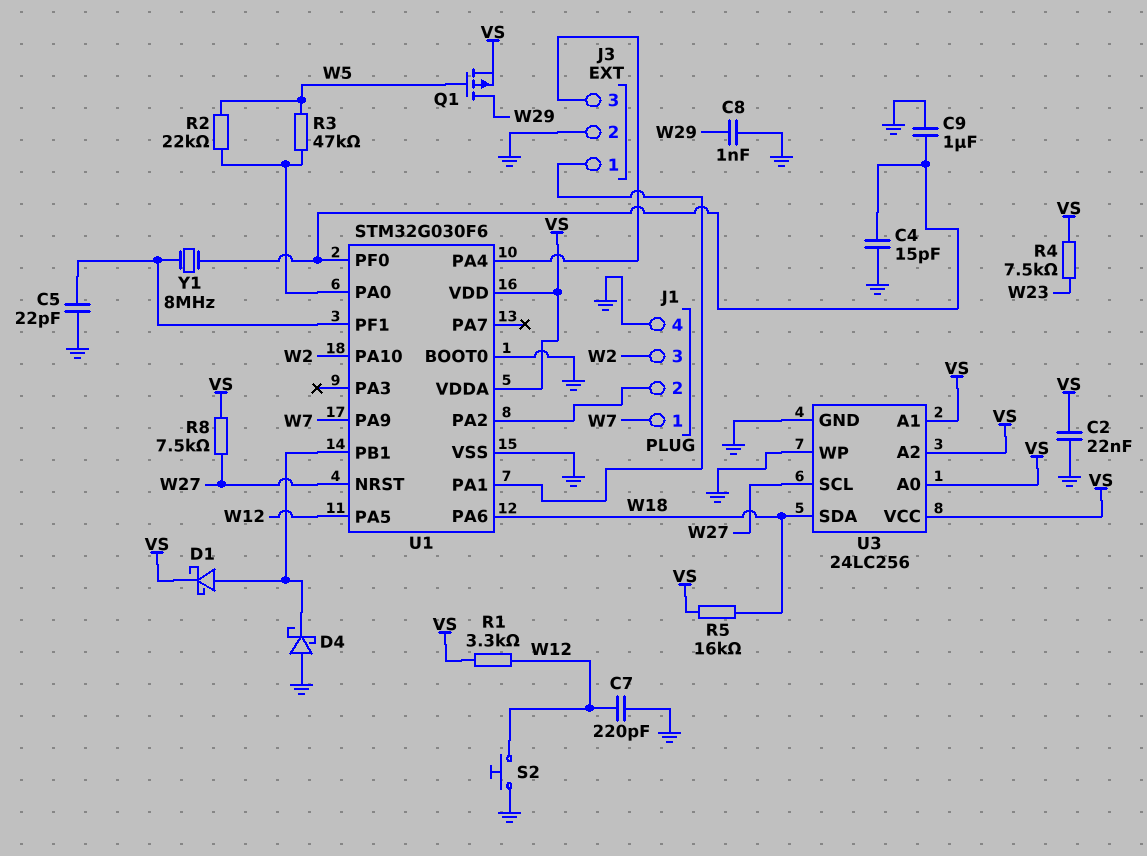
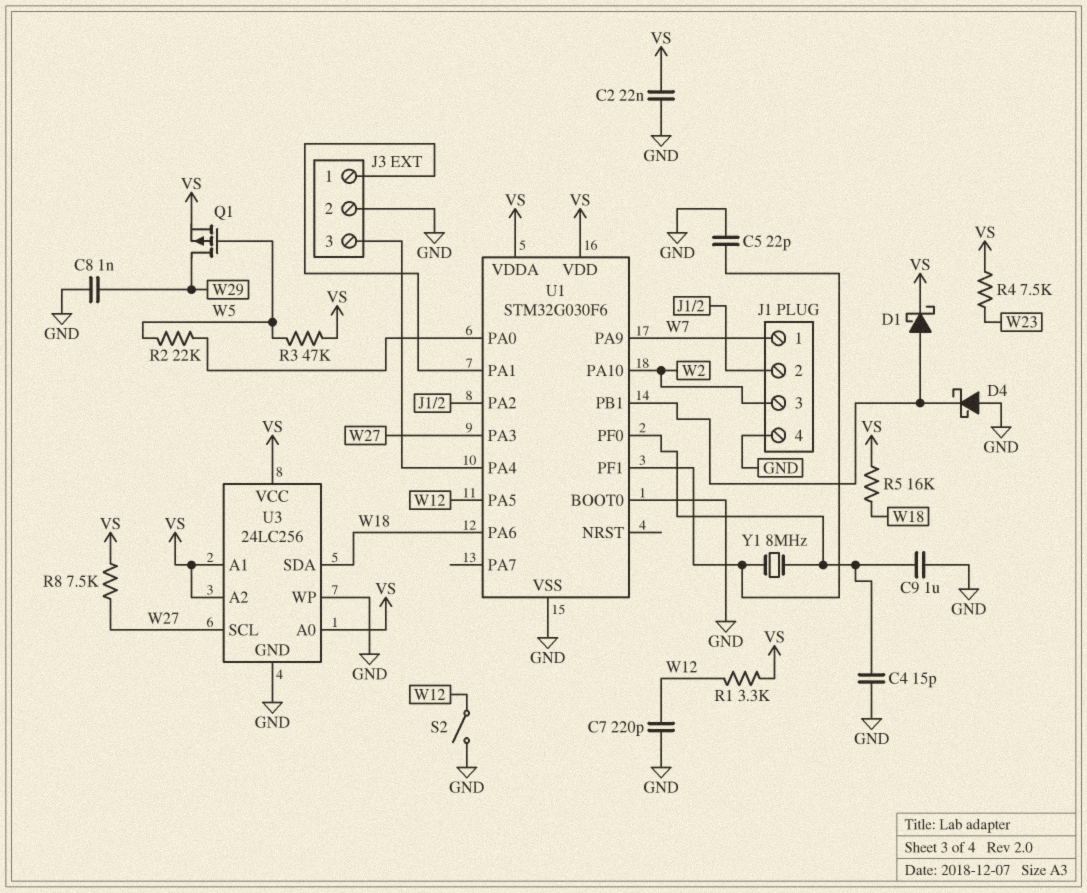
R3: 47k (U1/PA0, W5) -> 47k (VS, W5)
S2: button (GND, W12) -> switch (GND, W12)
U1 pin NRST: W27 -> none
U1 pin PA3: none -> W27

